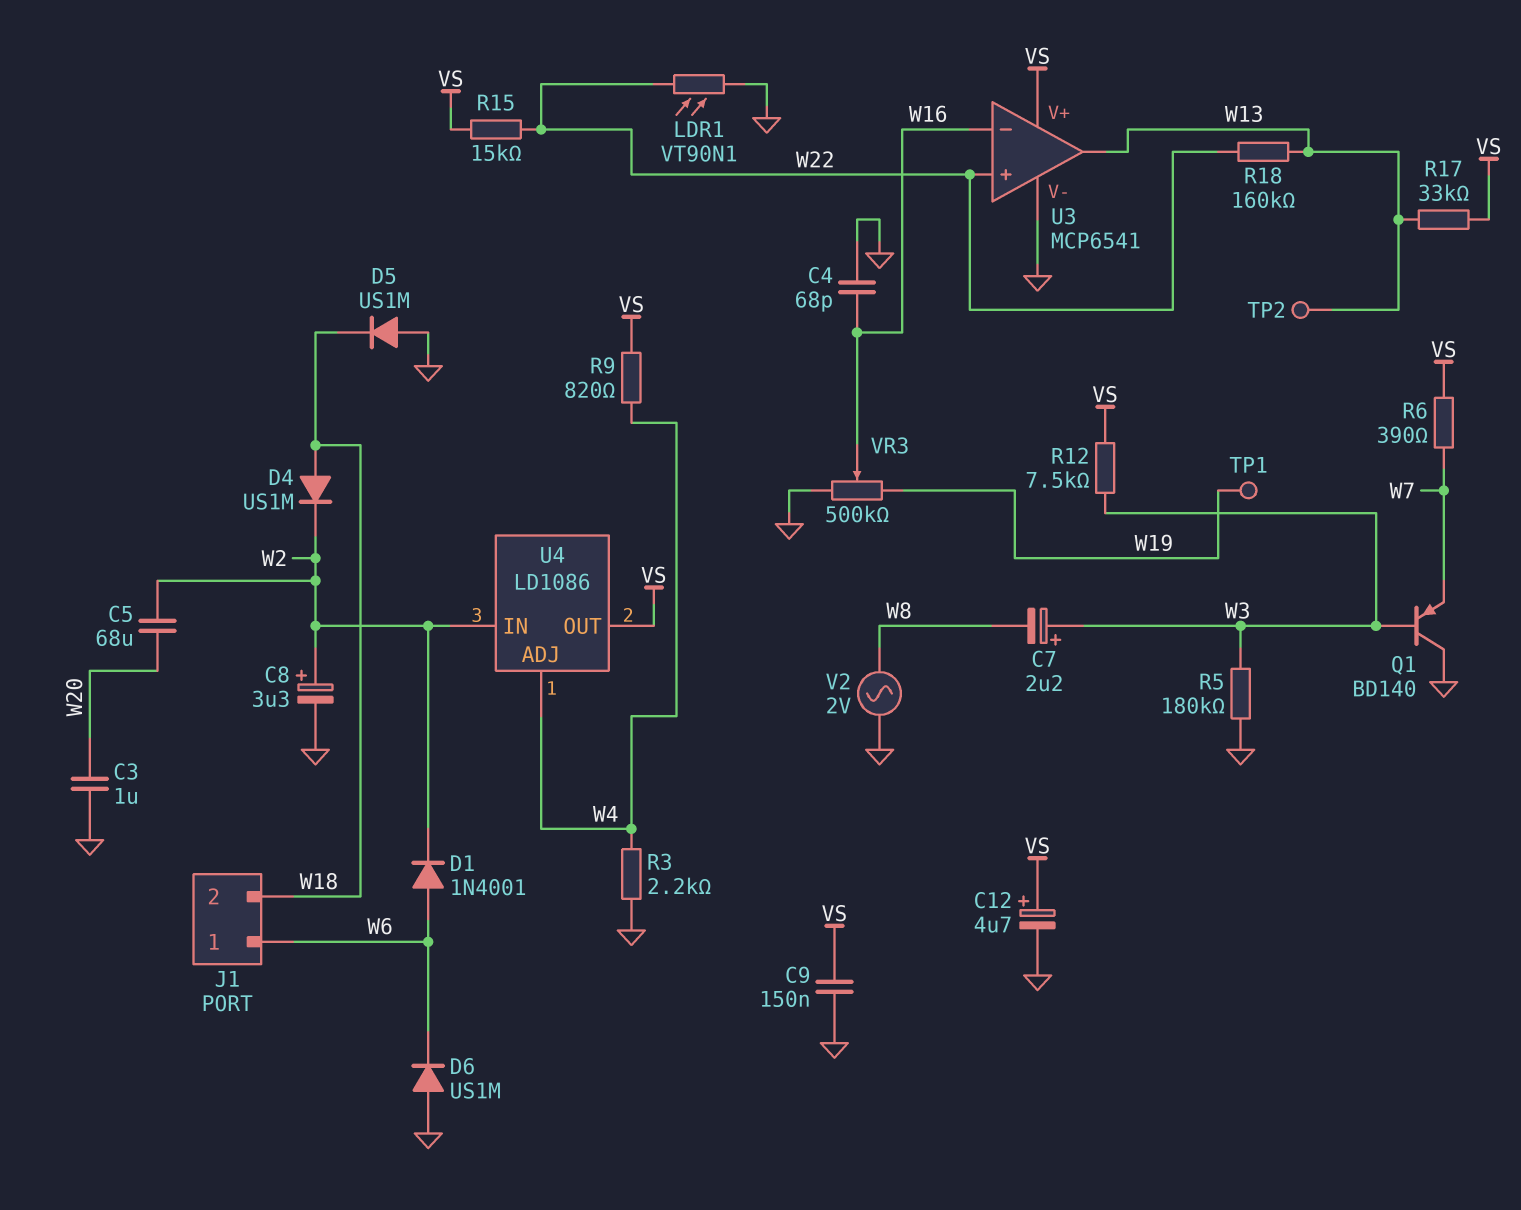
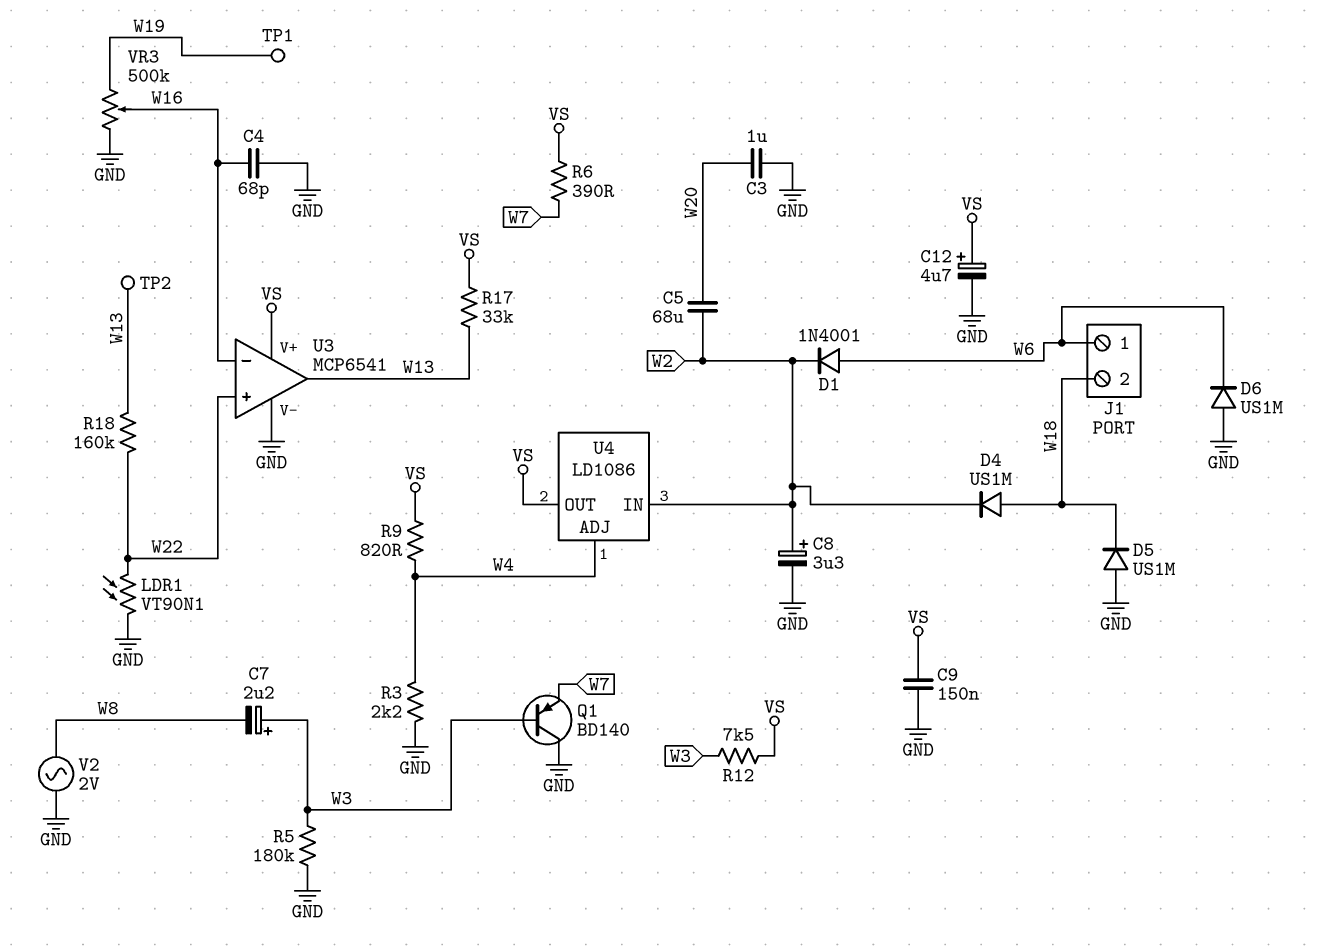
R15: 15k (VS, W22) -> none

